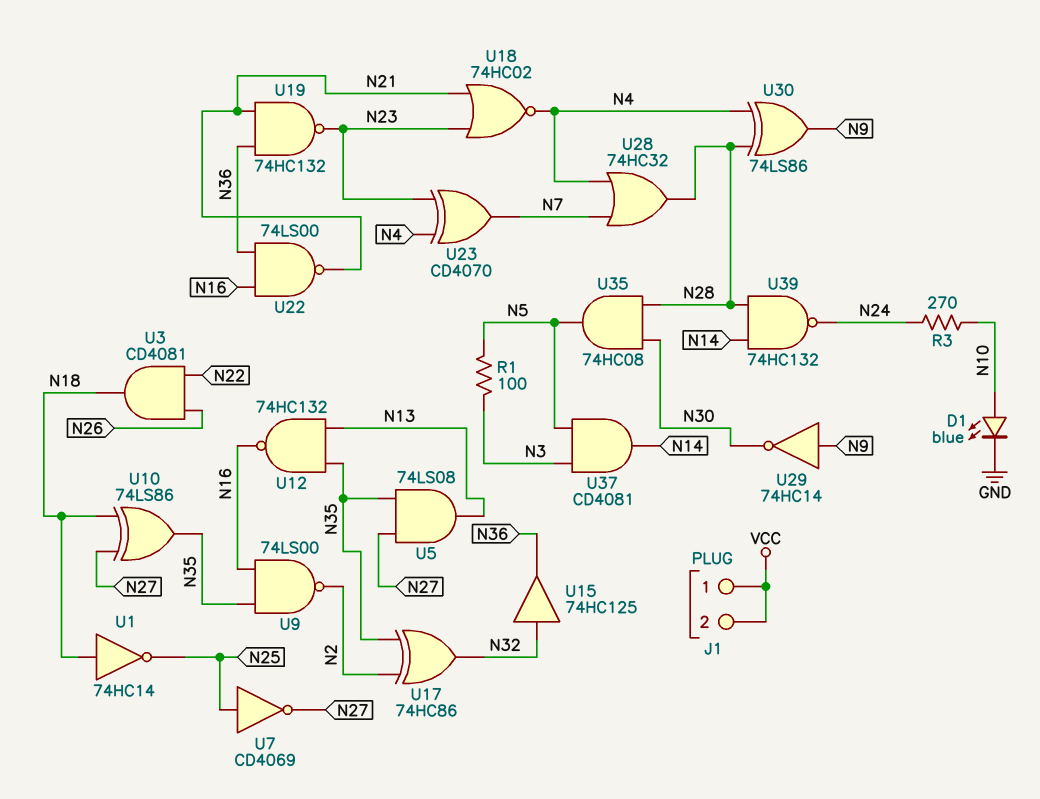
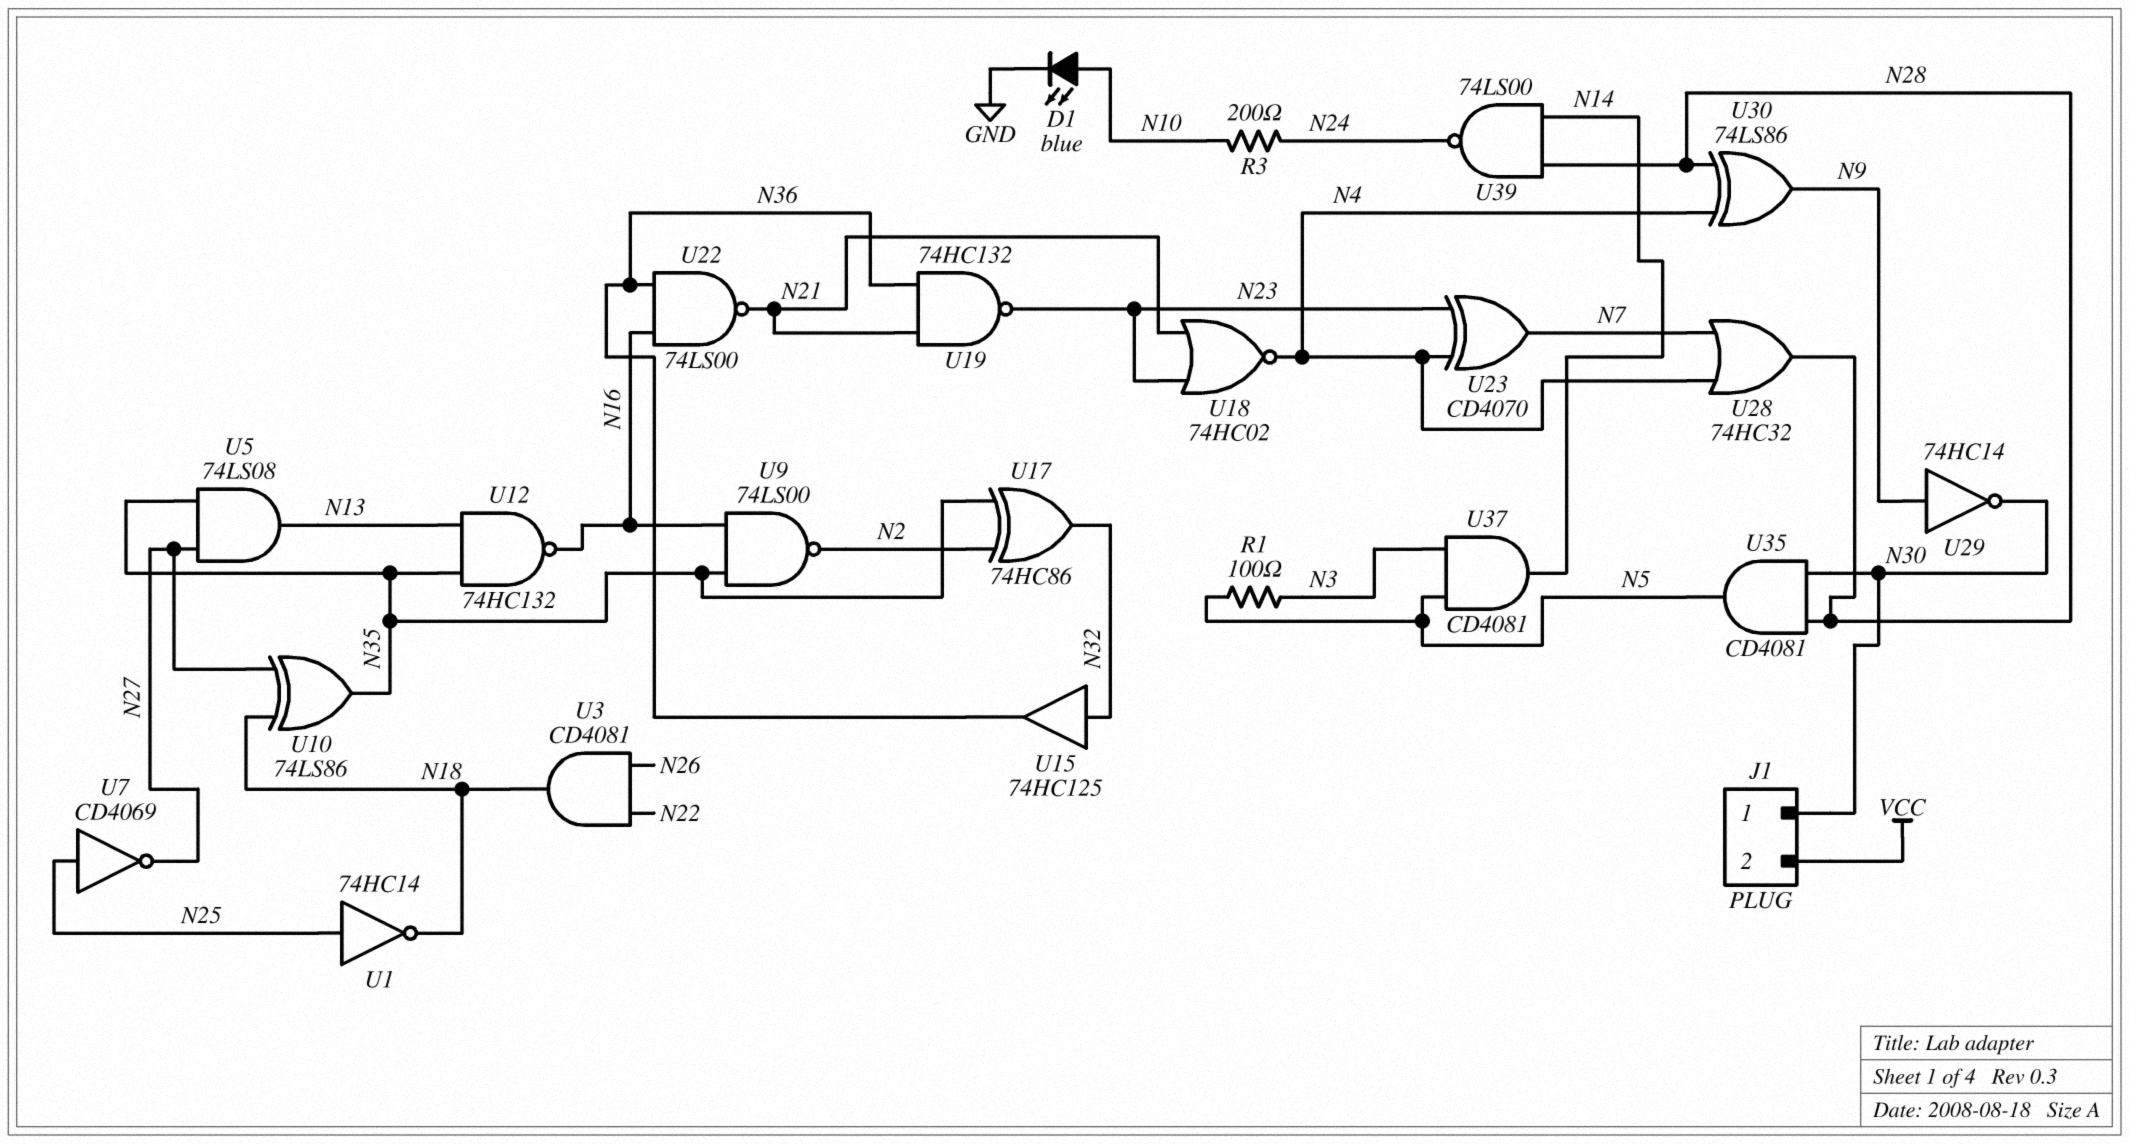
J1 pin 1: VCC -> N30
R3: 270 (N10, N24) -> 200 (N10, N24)
U1: NOT 74HC14 (in N18, out N25) -> NOT 74HC14 (in N25, out N18)
U35: AND 74HC08 (in N28, in N30, out N5) -> AND CD4081 (in N28, in N30, out N5)
U39: NAND 74HC132 (in N14, in N28, out N24) -> NAND 74LS00 (in N14, in N28, out N24)

